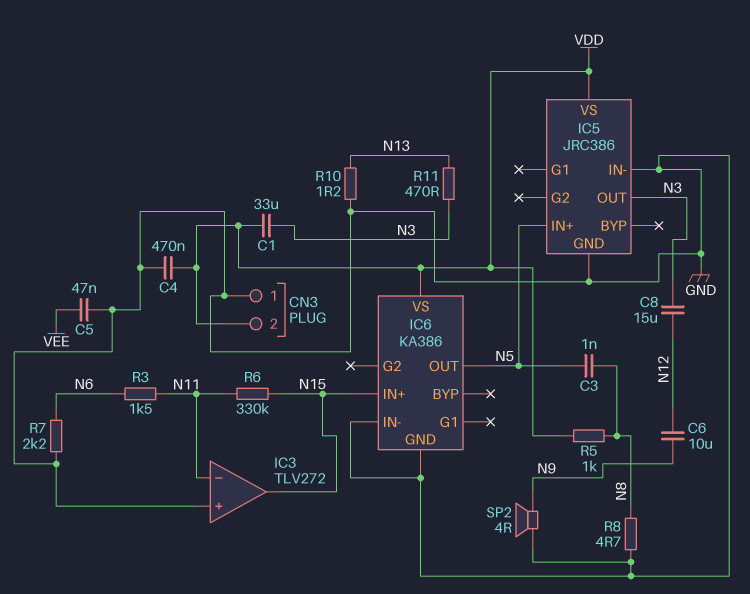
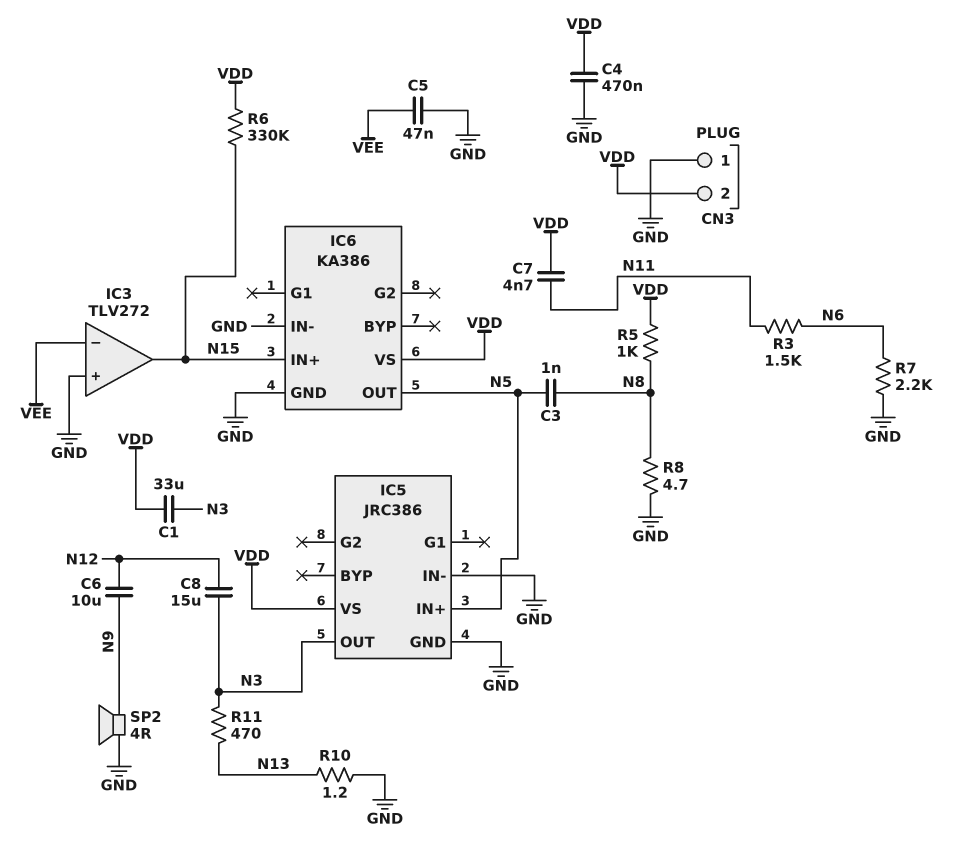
C7: none -> 4.7nF (N11, VDD)
IC3 pin in-: N11 -> VEE
R6: 330k (N11, N15) -> 330k (N15, VDD)

